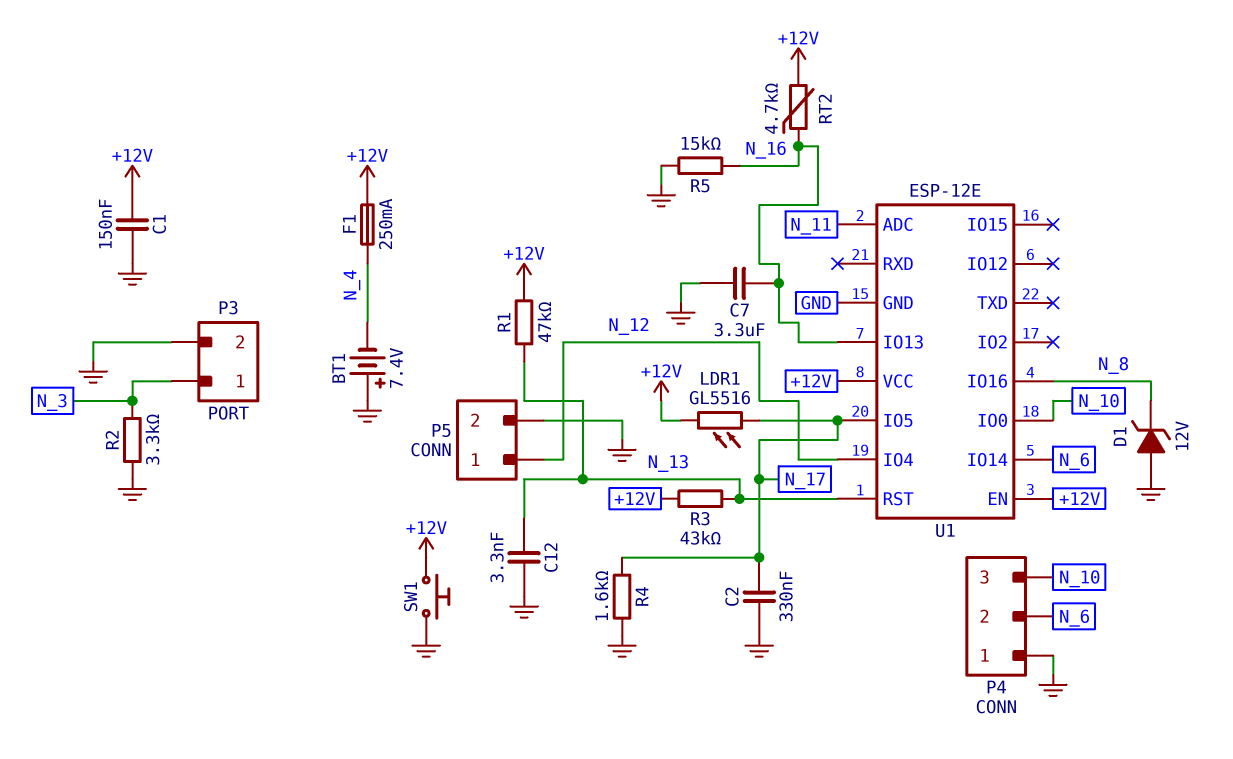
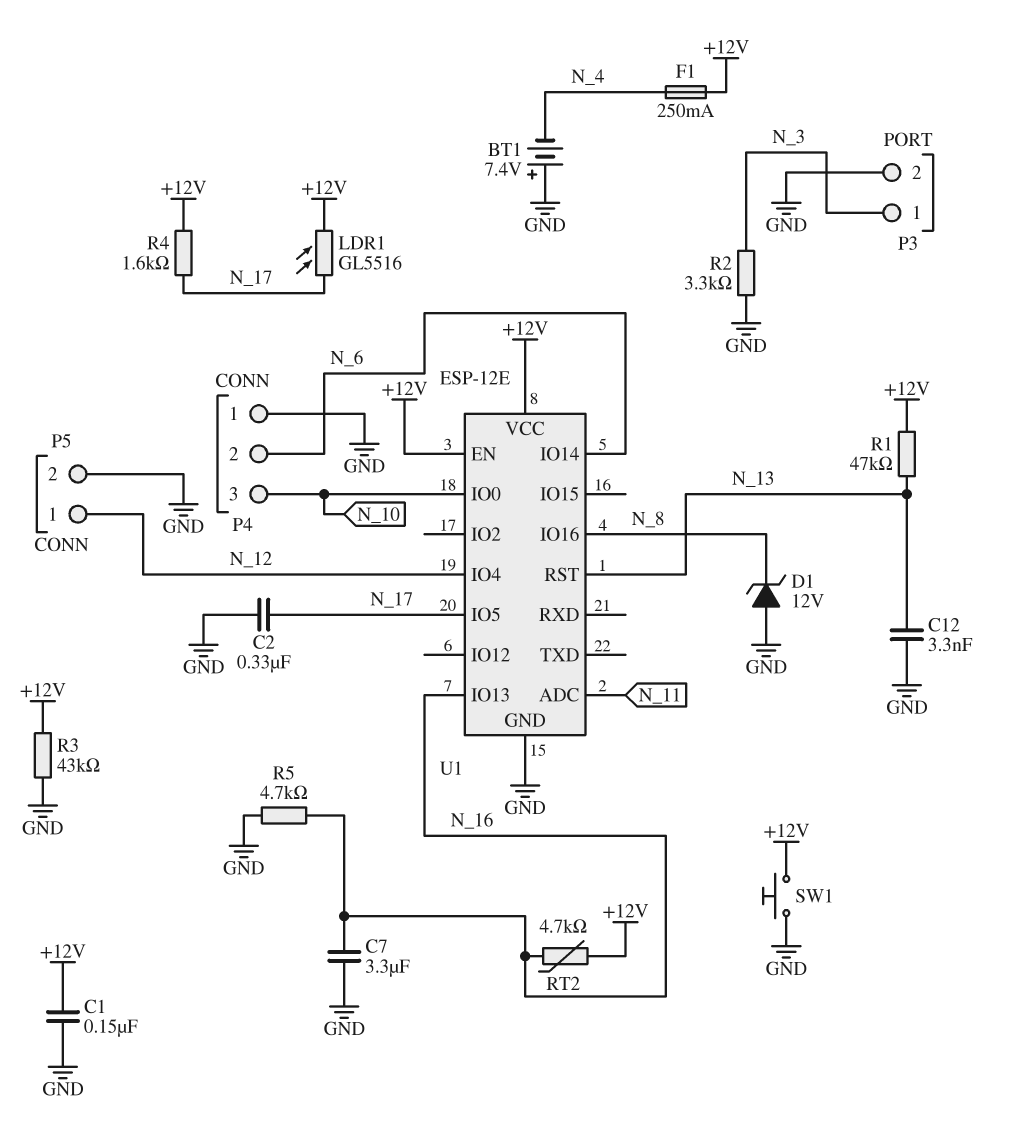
R3: 43k (+12V, N_13) -> 43k (+12V, GND)
R4: 1.6k (GND, N_17) -> 1.6k (+12V, N_17)
R5: 15k (GND, N_16) -> 4.7k (GND, N_16)

